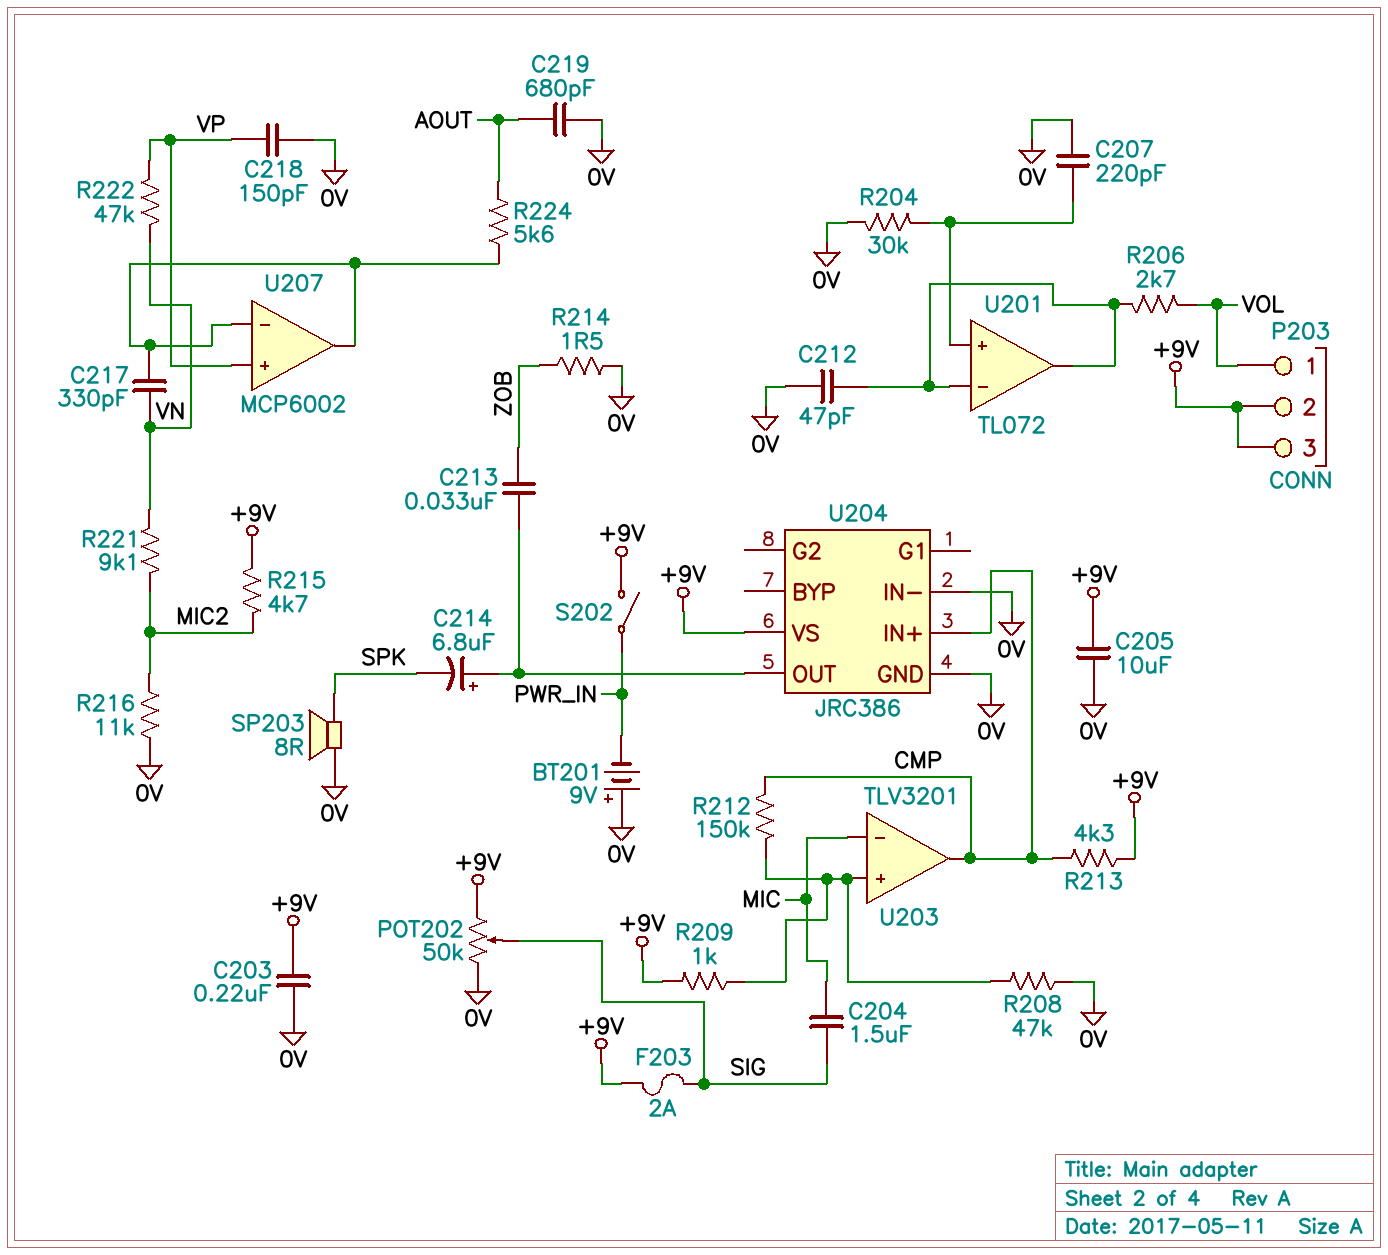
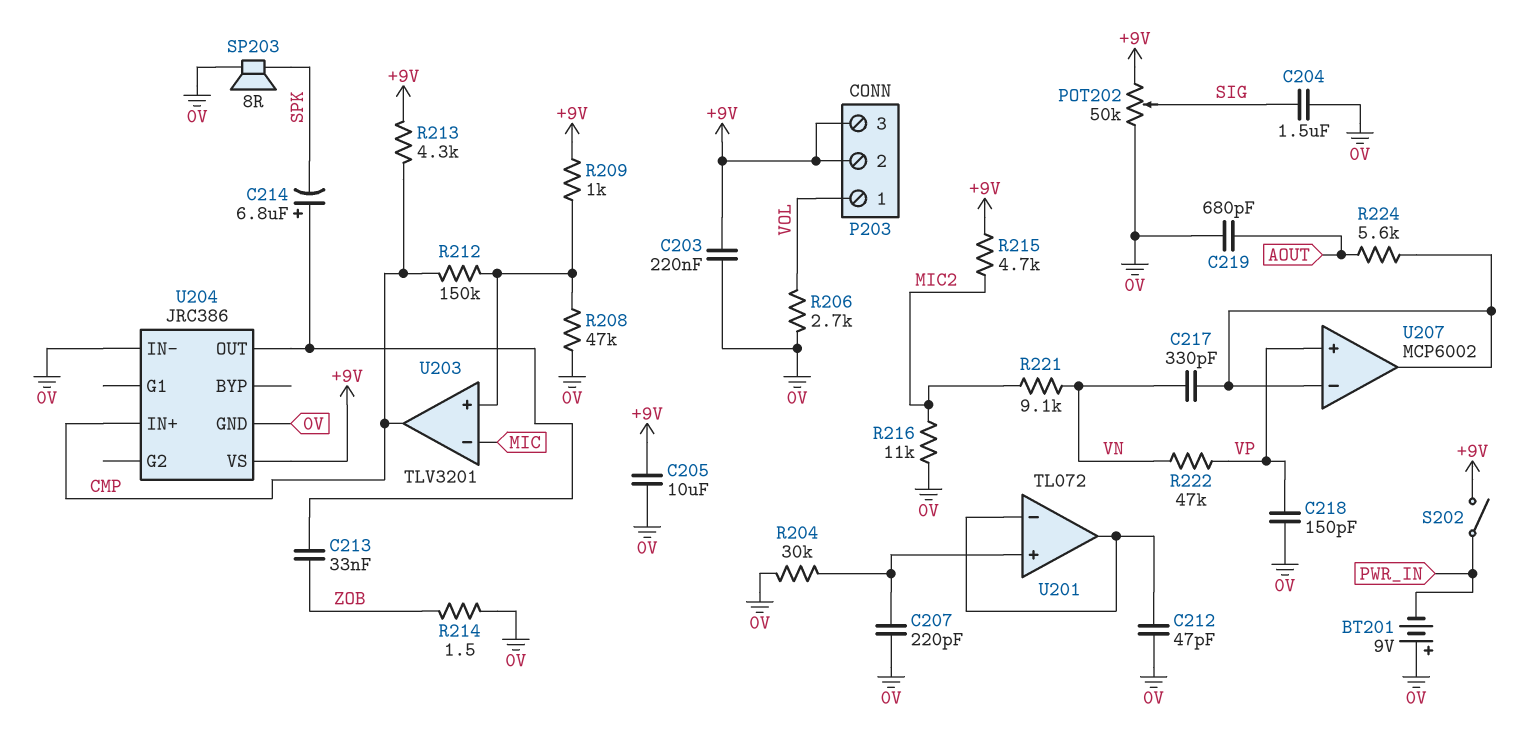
C204: 1.5uF (MIC, SIG) -> 1.5uF (0V, SIG)
F203: 2A (+9V, SIG) -> none
R206: 2.7k (U201/in-, VOL) -> 2.7k (0V, VOL)

